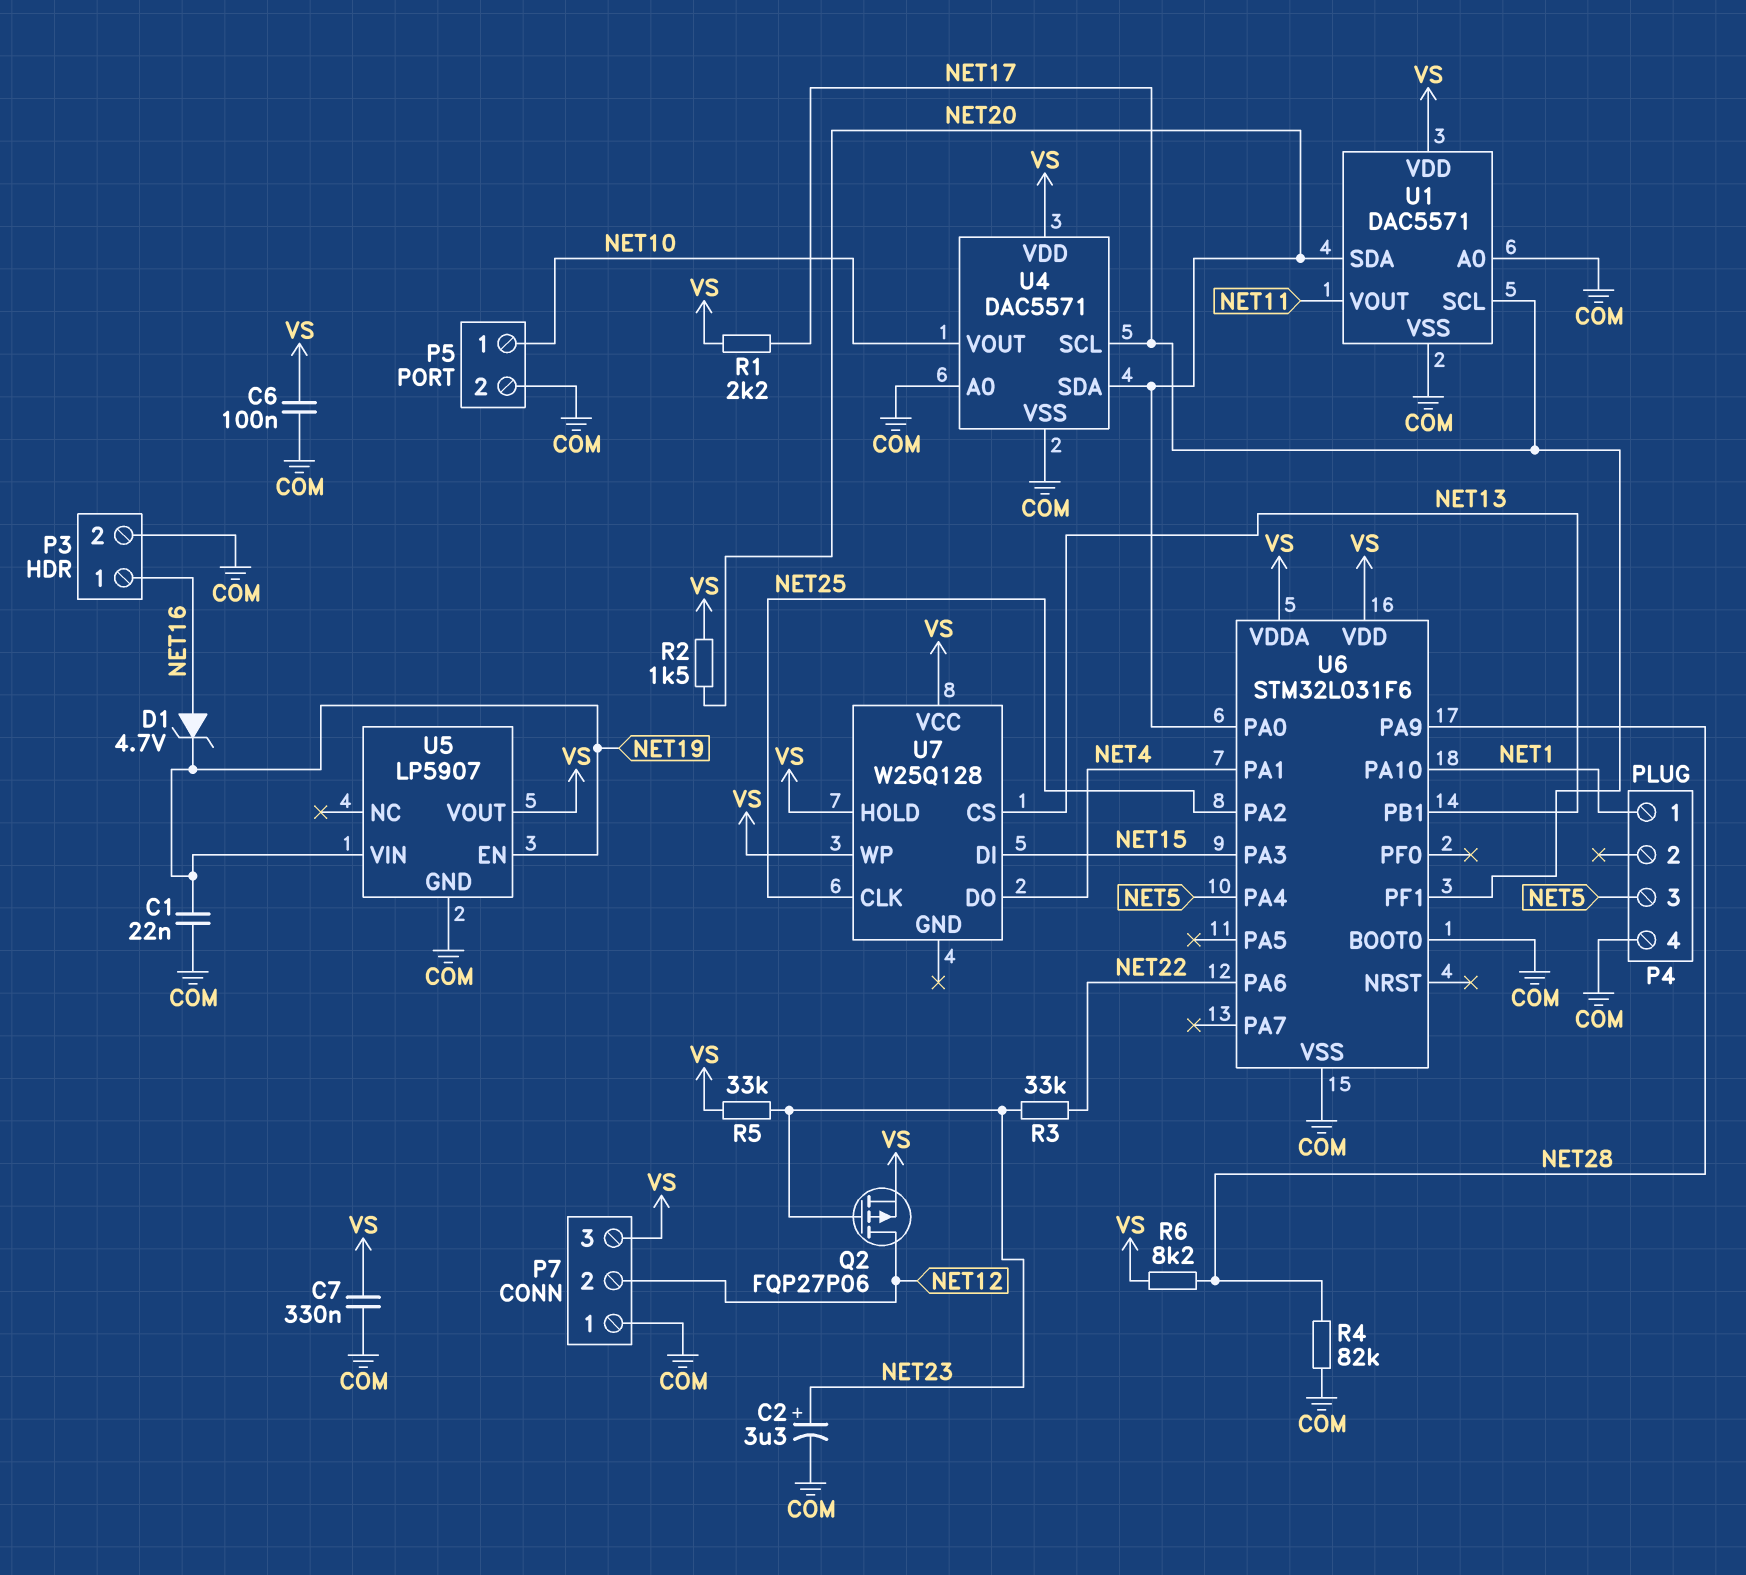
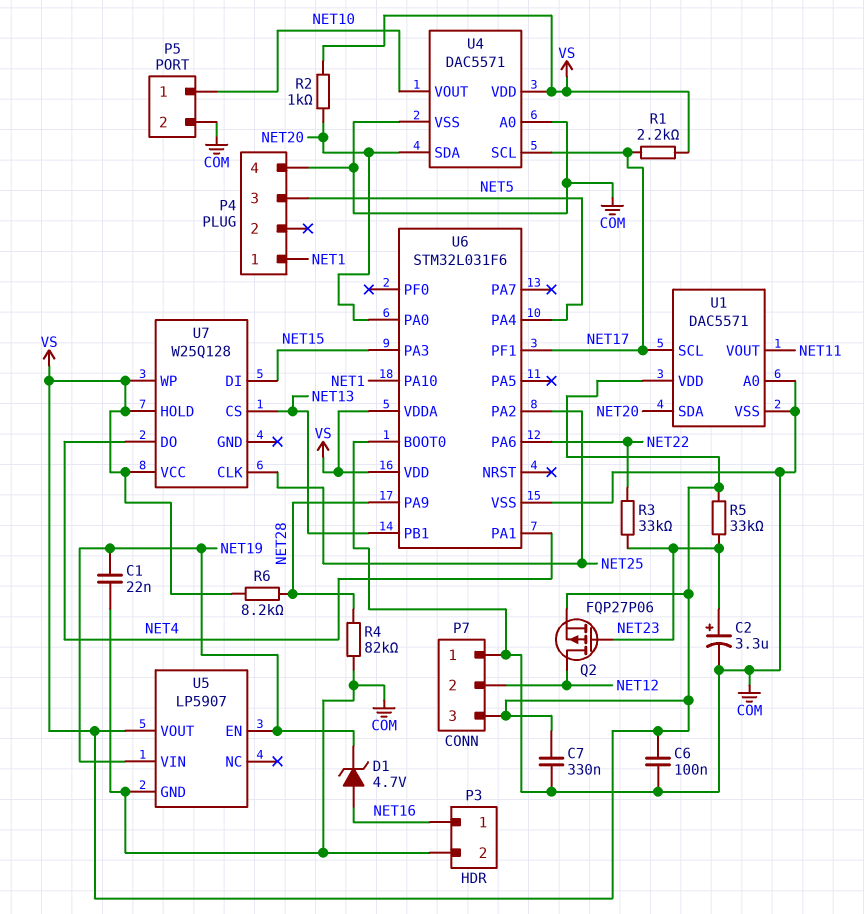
R2: 1.5k (NET20, VS) -> 1k (NET20, VS)

